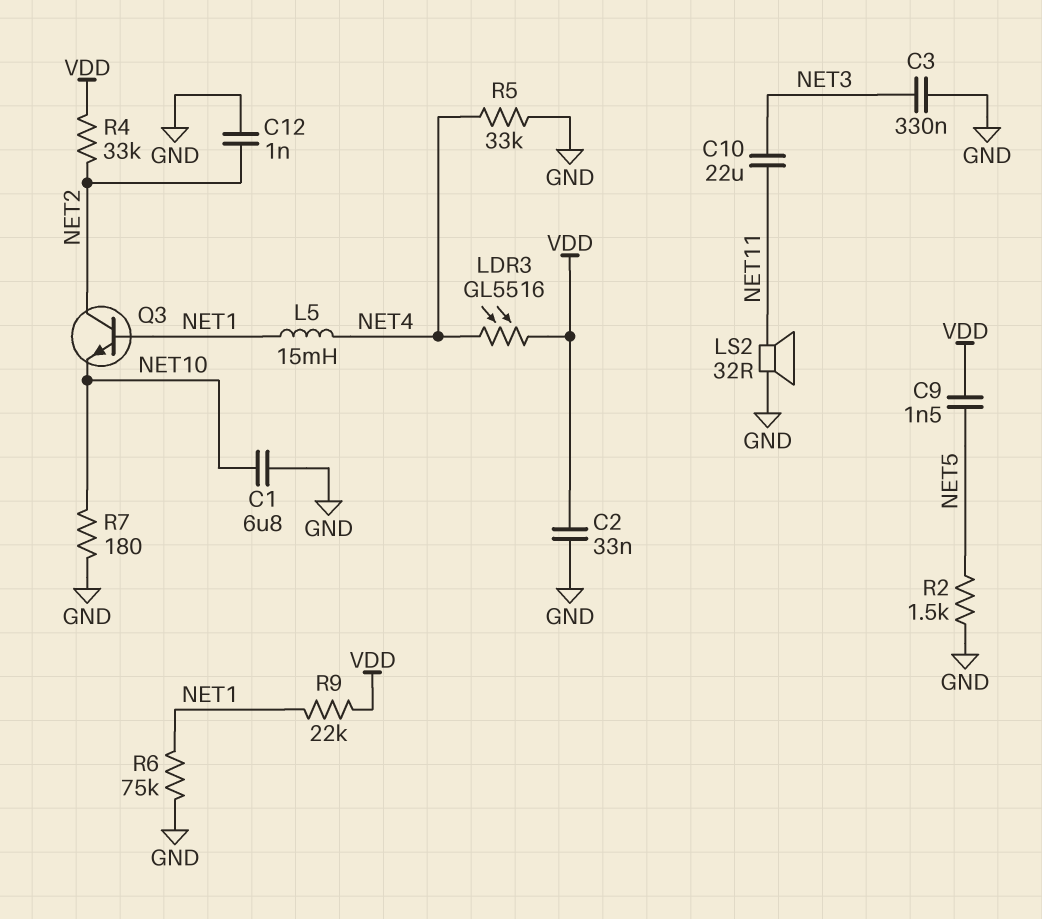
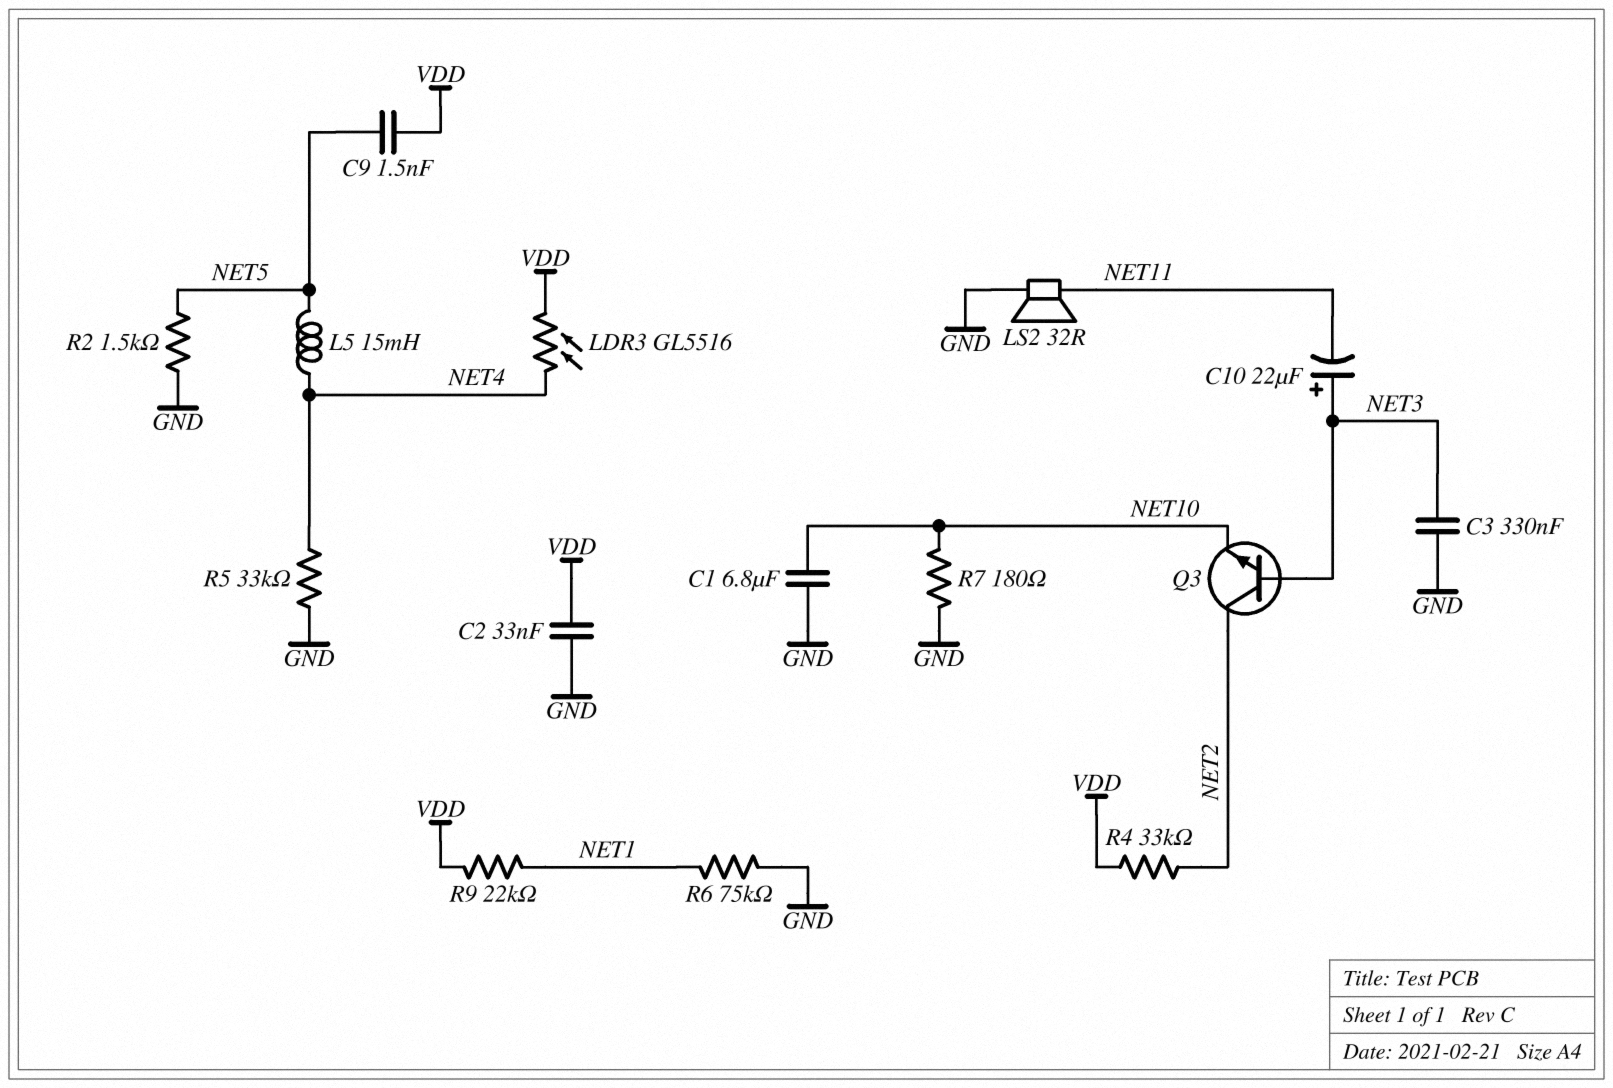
C10: 22uF (NET3, NET11) -> 22uF (plus NET3, minus NET11)
C12: 1nF (GND, NET2) -> none
L5: 15mH (NET1, NET4) -> 15mH (NET4, NET5)
Q3: NPN (B NET1, C NET2, E NET10) -> NPN (B NET3, C NET2, E NET10)

